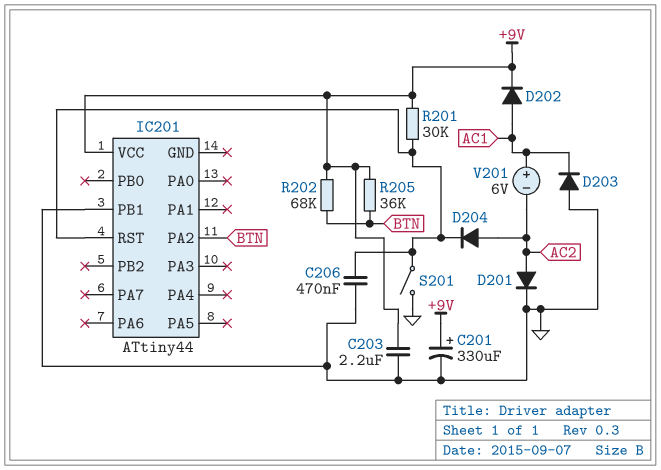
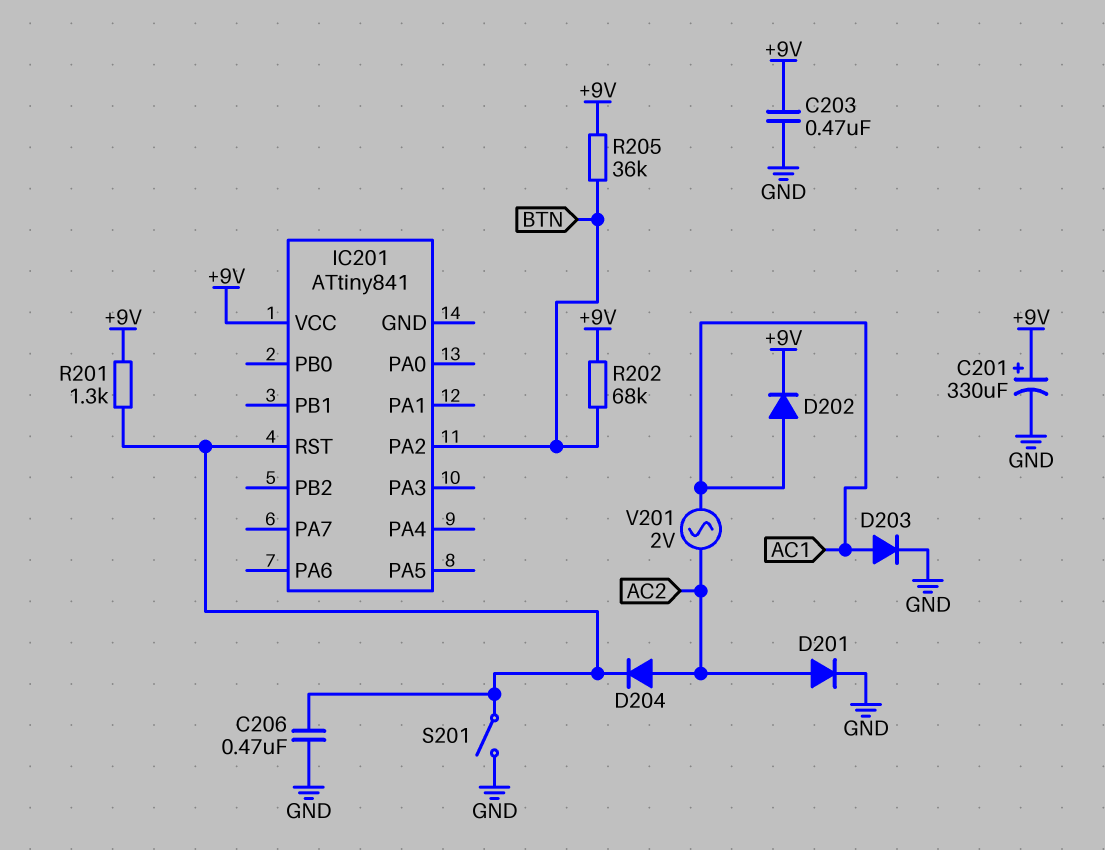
C203: 2.2uF (+9V, GND) -> 470nF (+9V, GND)
D203: diode (A GND, K AC1) -> diode (A AC1, K GND)
IC201: ATtiny44 -> ATtiny841
IC201 pin PB1: GND -> none
R201: 30k (+9V, IC201/RST) -> 1.3k (+9V, IC201/RST)
V201: 6V (plus AC1, minus AC2) -> AC 2V (AC1, AC2)

